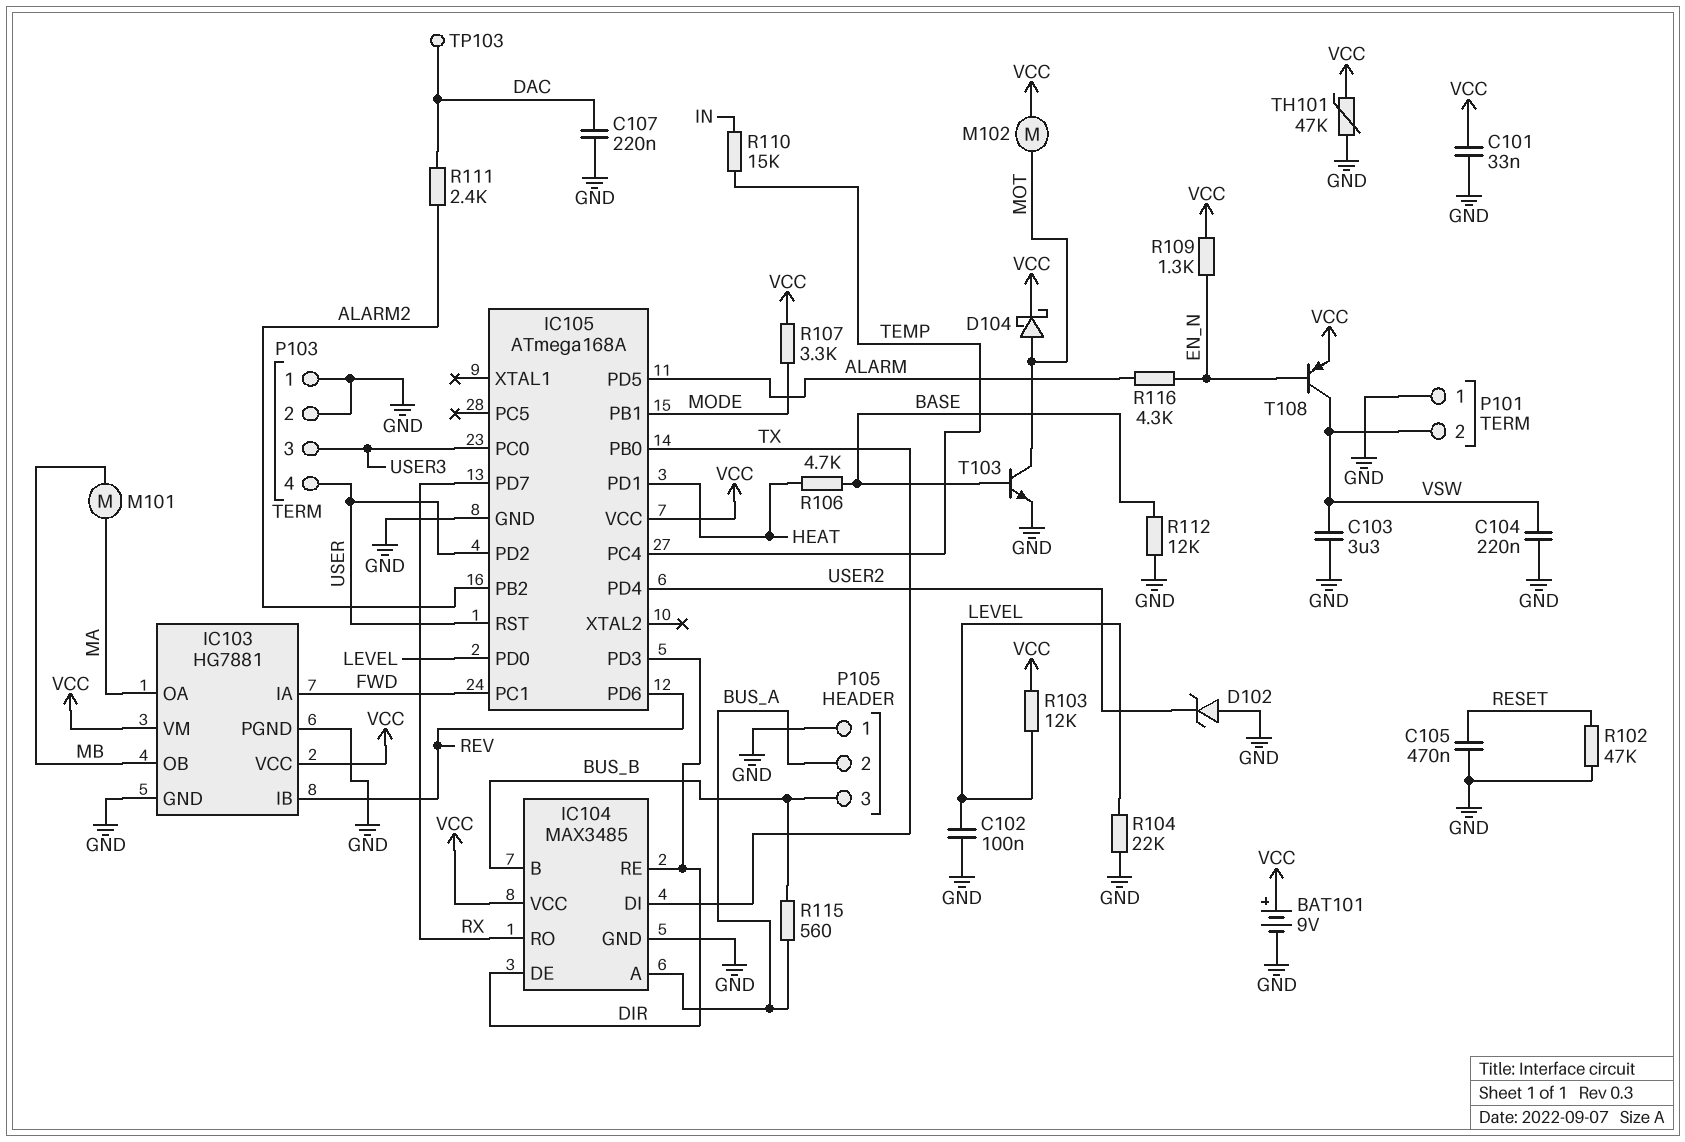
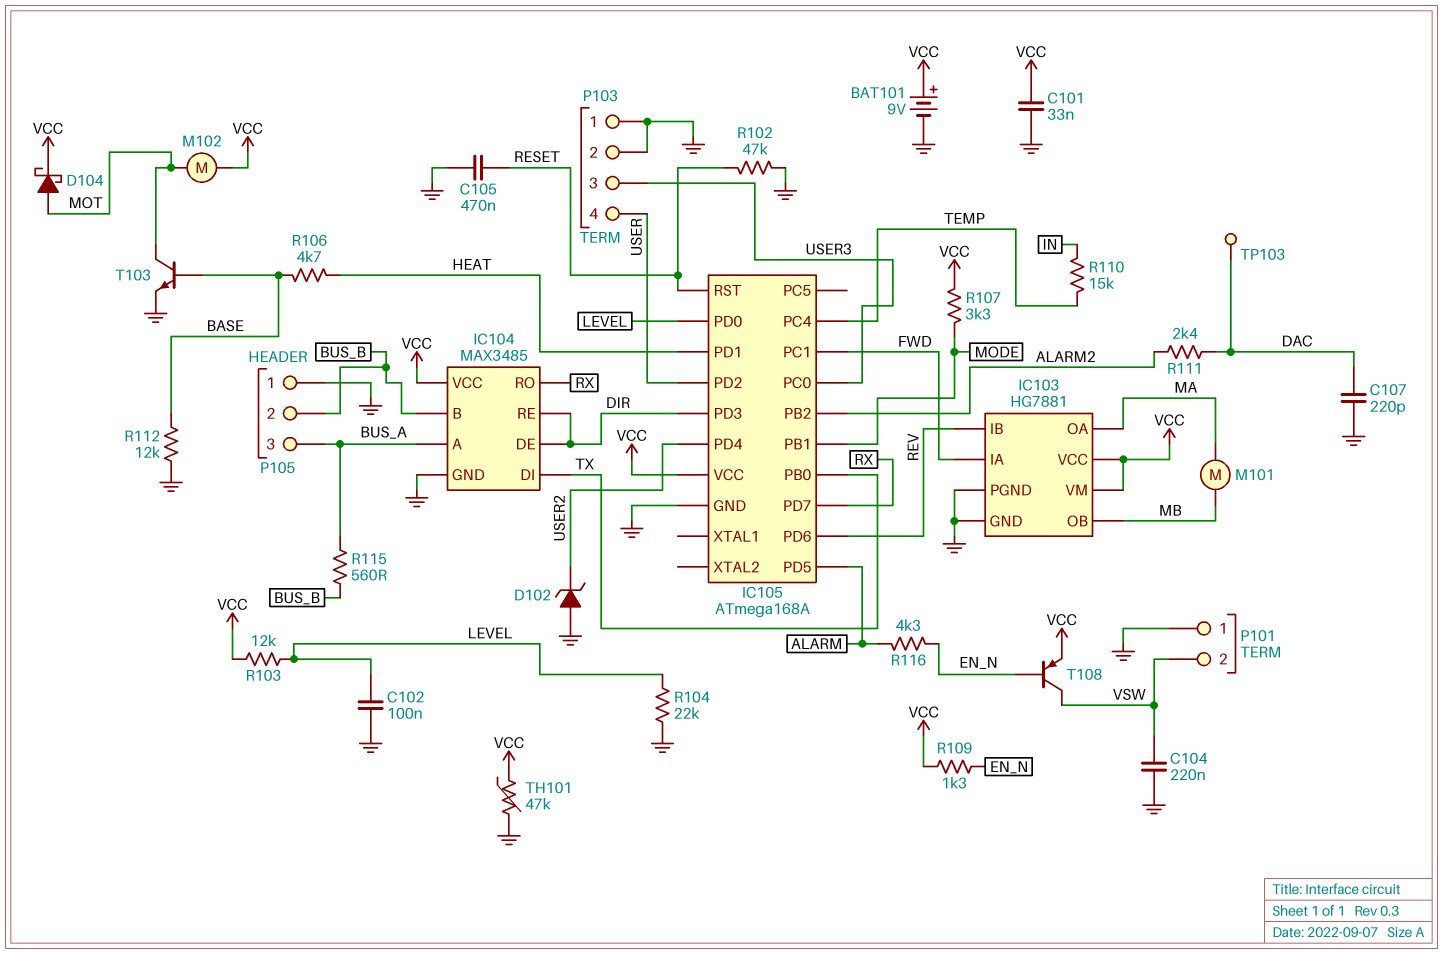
C103: 3.3uF (GND, VSW) -> none
C107: 220nF (DAC, GND) -> 220pF (DAC, GND)
IC105 pin RST: USER -> RESET
P105 pin 2: BUS_A -> BUS_B
P105 pin 3: BUS_B -> BUS_A

